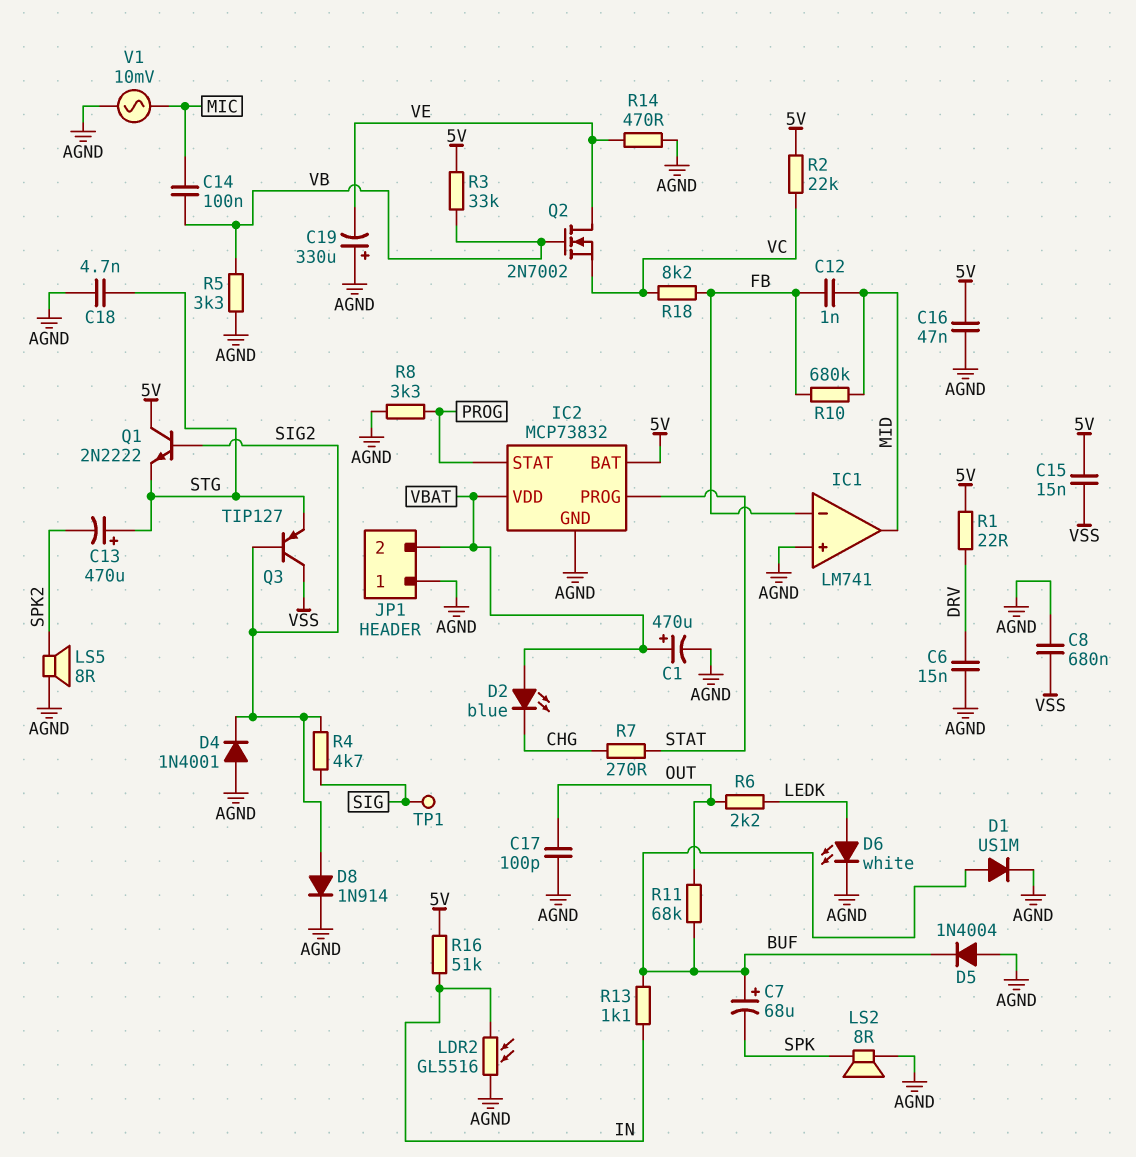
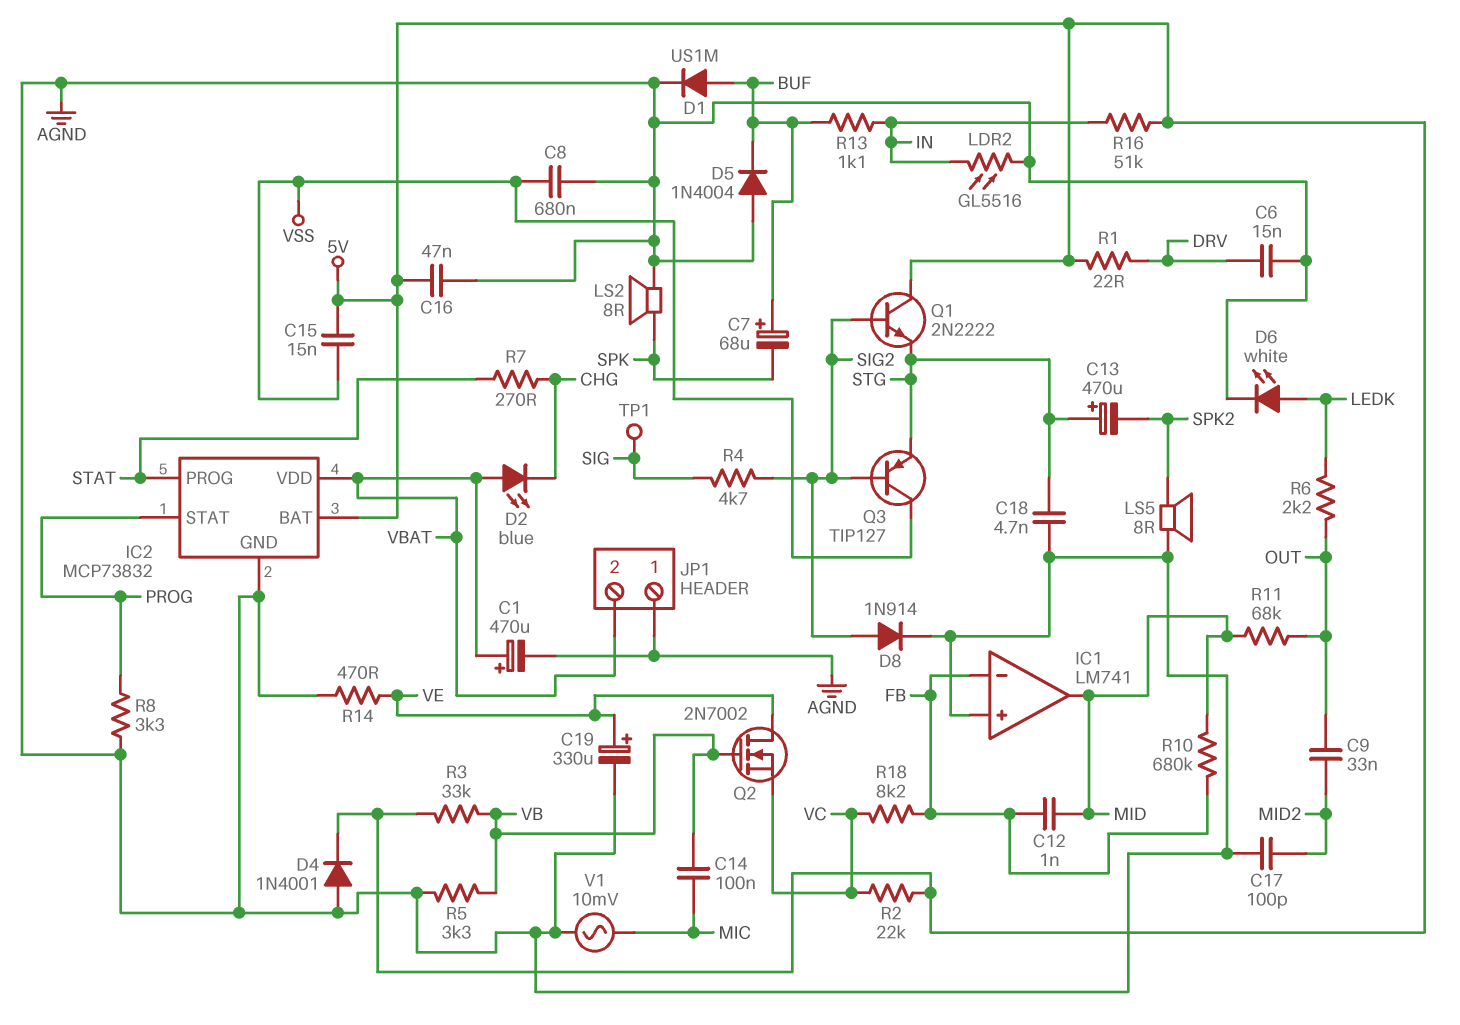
C9: none -> 33nF (MID2, OUT)
C17: 100pF (AGND, OUT) -> 100pF (AGND, MID2)
C19: 330uF (plus AGND, minus VE) -> 330uF (plus VE, minus AGND)
D4: diode 1N4001 (A AGND, K SIG2) -> diode 1N4001 (A AGND, K 5V)
R11: 68k (BUF, OUT) -> 68k (MID, OUT)

